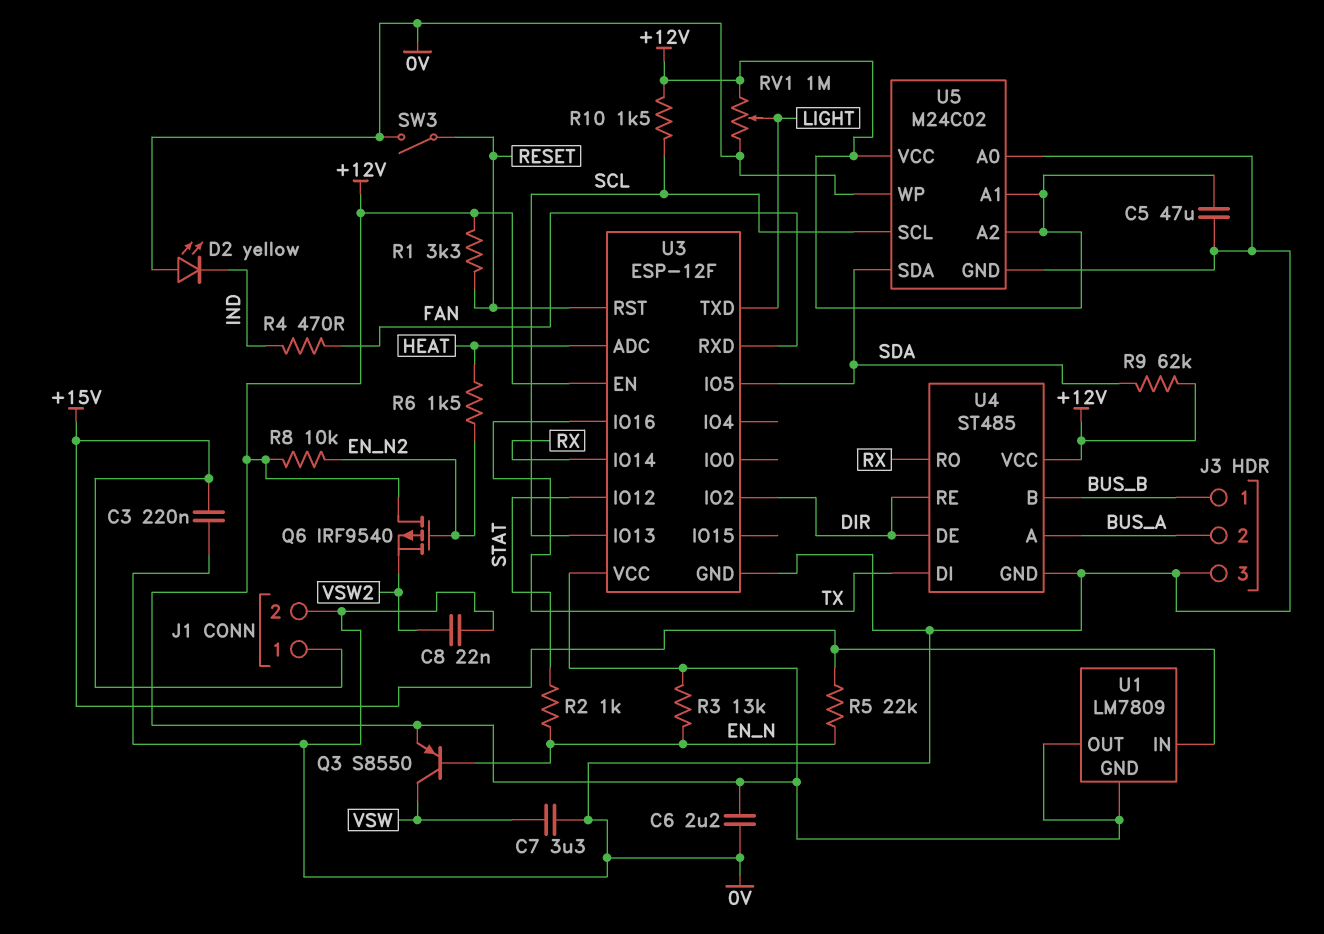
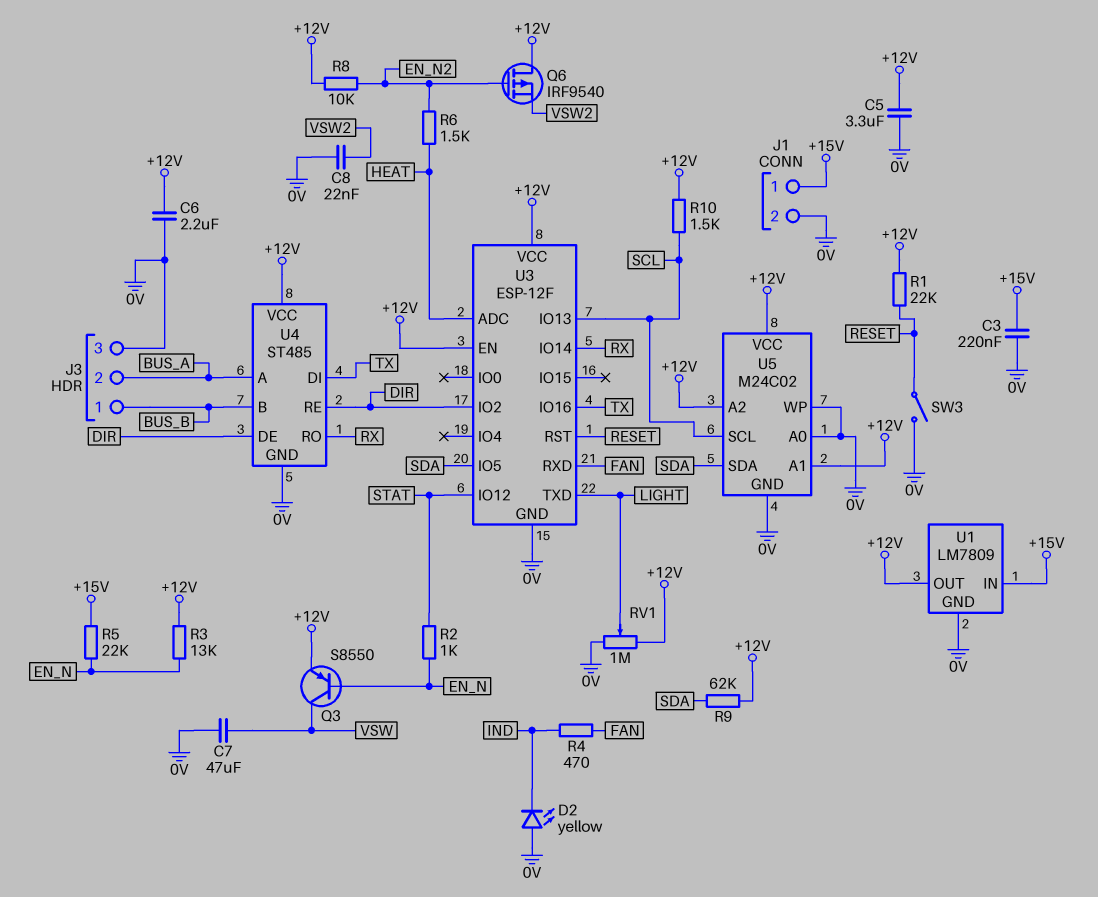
C5: 47uF (+12V, 0V) -> 3.3uF (+12V, 0V)
C7: 3.3uF (0V, VSW) -> 47uF (0V, VSW)
R1: 3.3k (+12V, RESET) -> 22k (+12V, RESET)
U1 pin GND: +12V -> 0V

